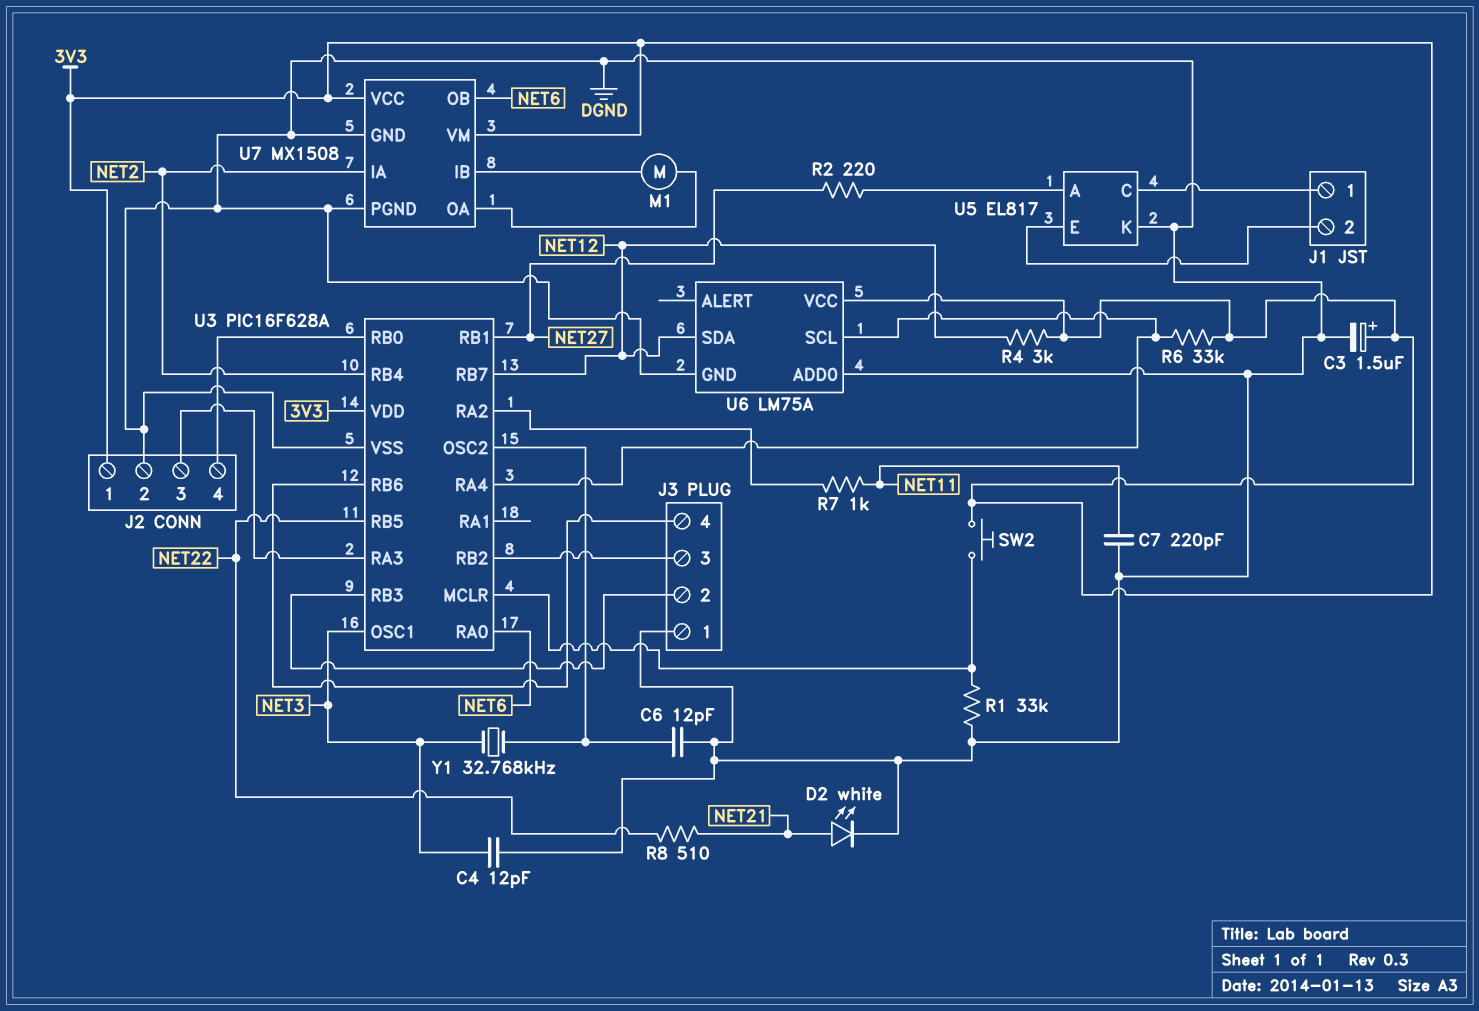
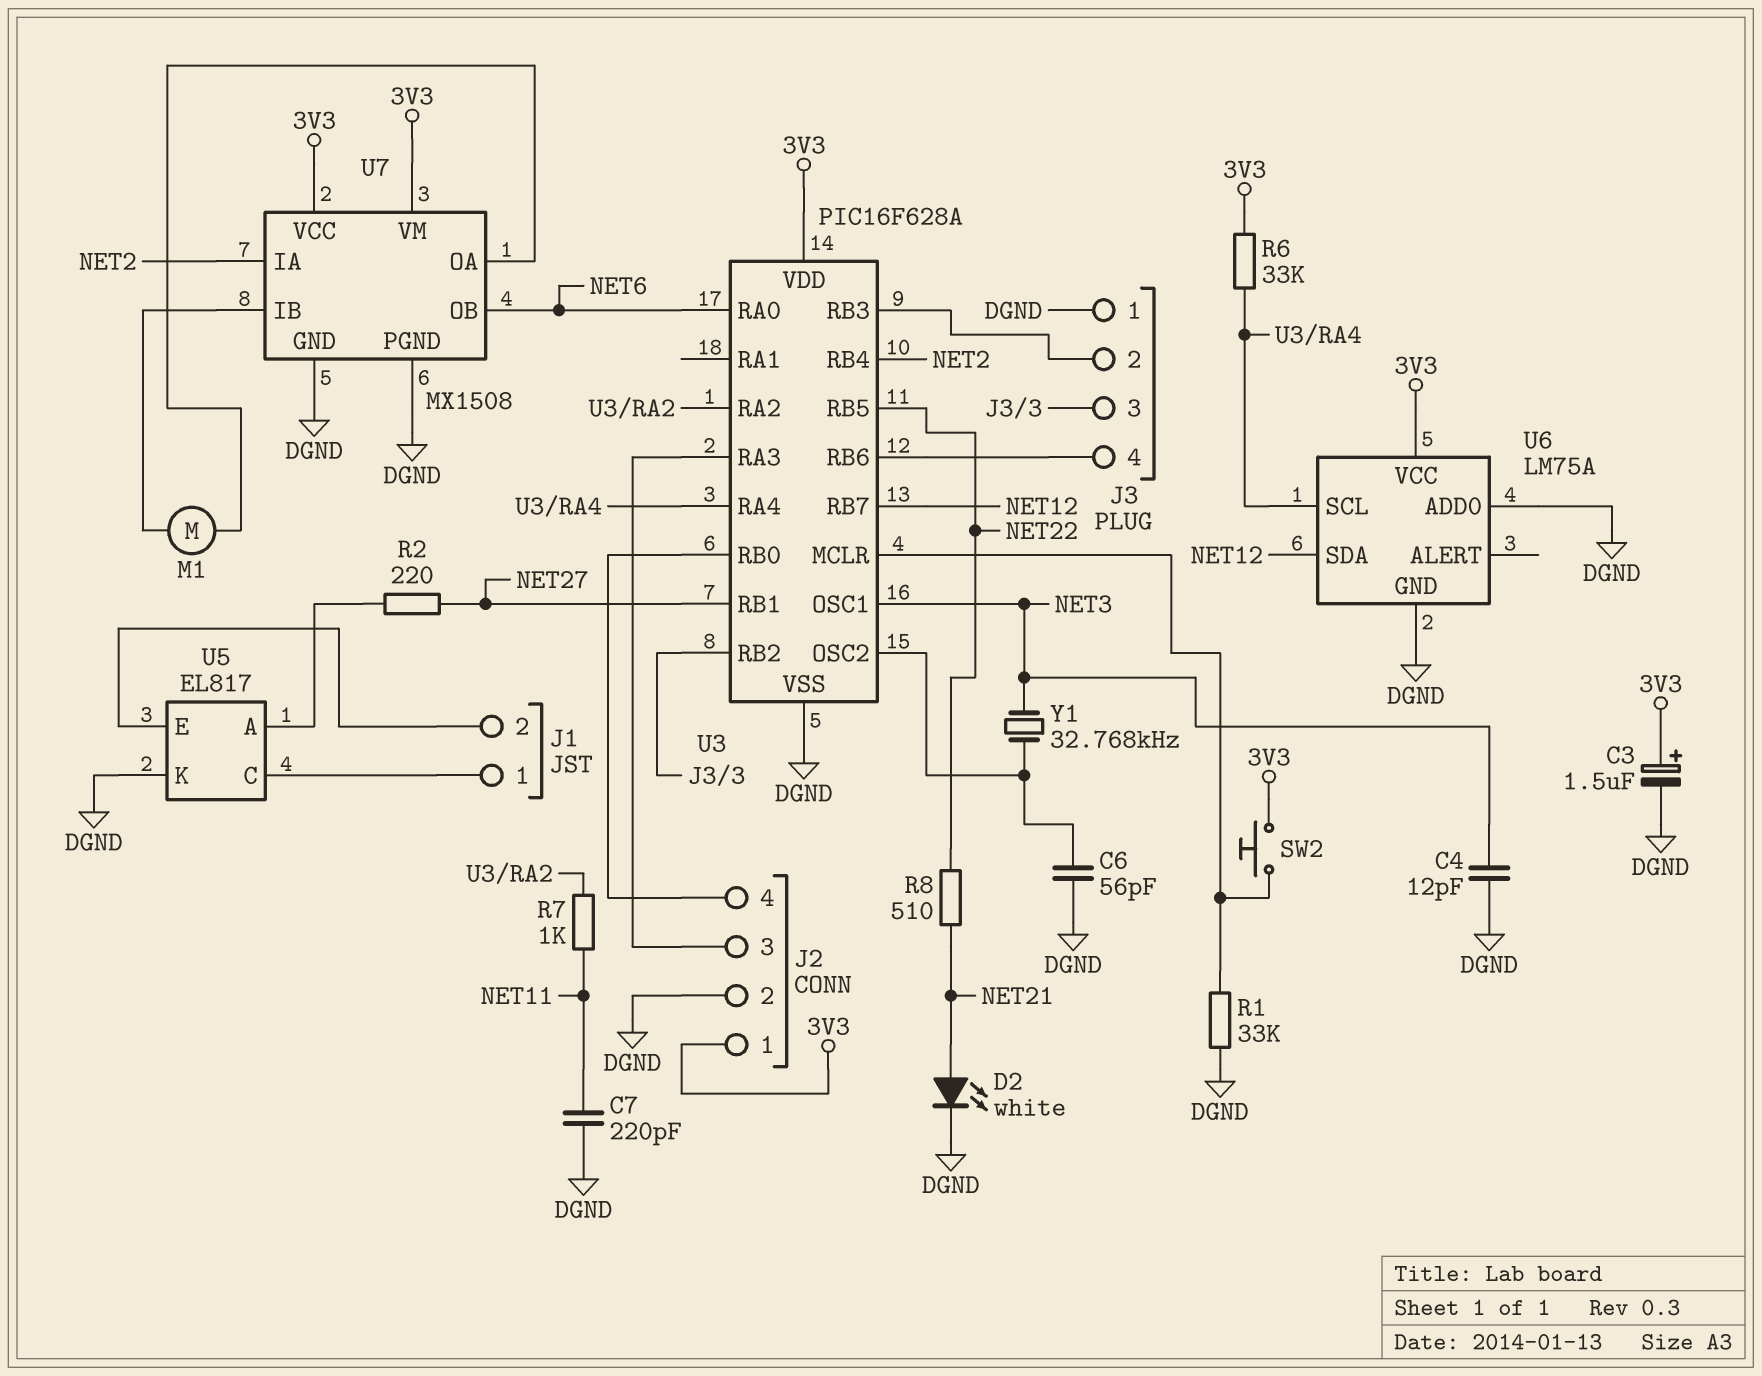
C6: 12pF (DGND, U3/OSC2) -> 56pF (DGND, U3/OSC2)
R4: 3k (3V3, NET12) -> none

